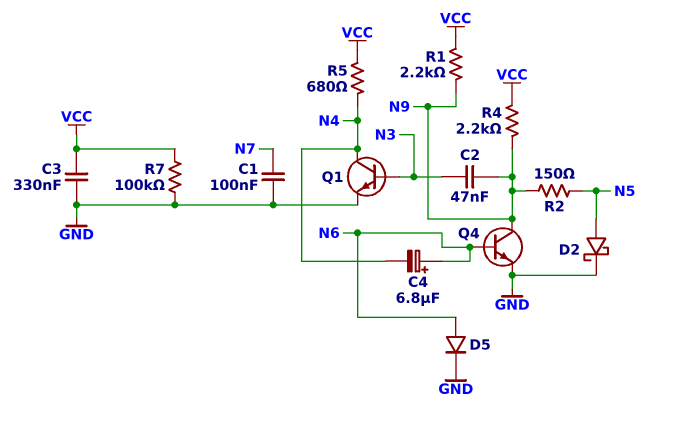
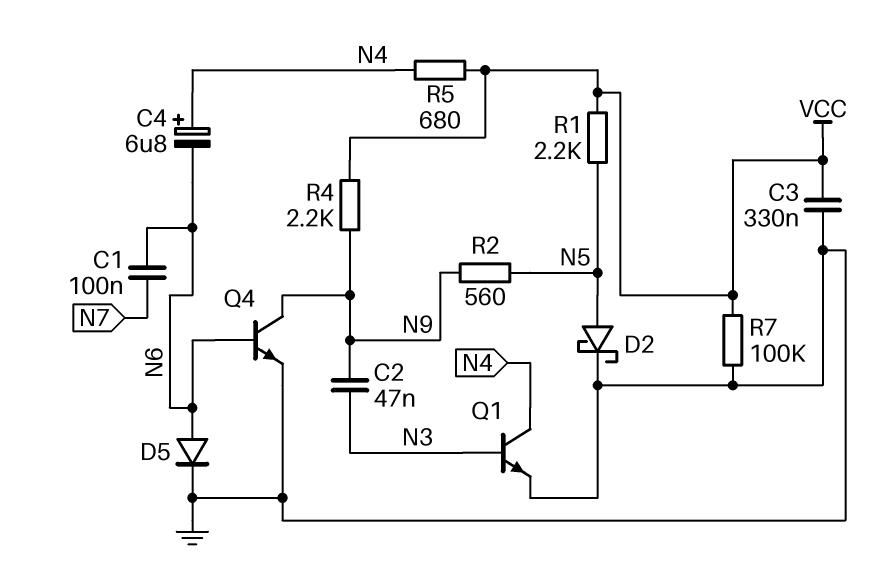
C1: 100nF (GND, N7) -> 100nF (N6, N7)
C4: 6.8uF (plus N6, minus N4) -> 6.8uF (plus N4, minus N6)
R1: 2.2k (N9, VCC) -> 2.2k (N5, VCC)
R2: 150 (N5, N9) -> 560 (N5, N9)

